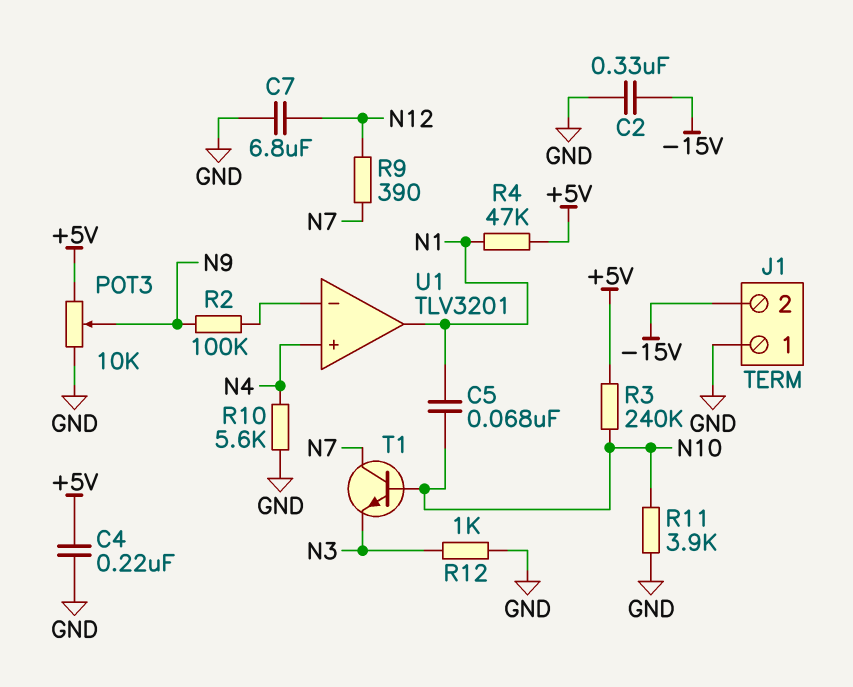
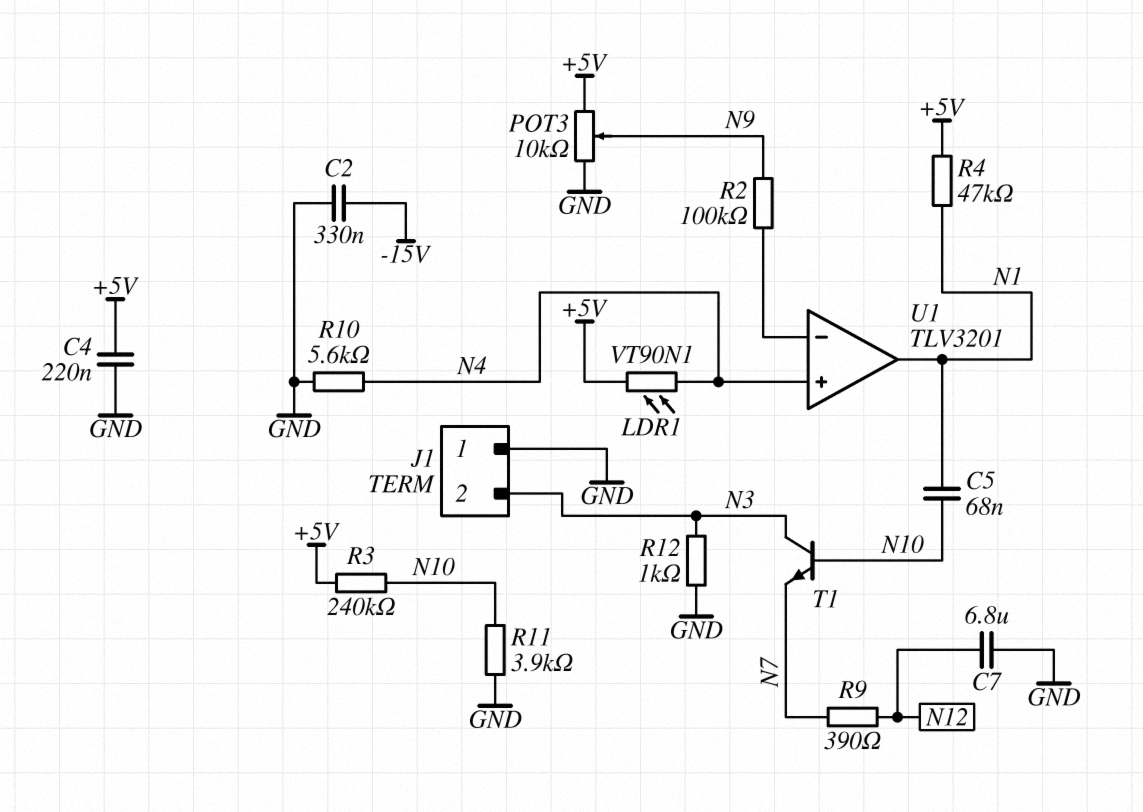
J1 pin 2: -15V -> N3
LDR1: none -> VT90N1 (+5V, N4)
T1: NPN (B N10, C N7, E N3) -> NPN (B N10, C N3, E N7)

